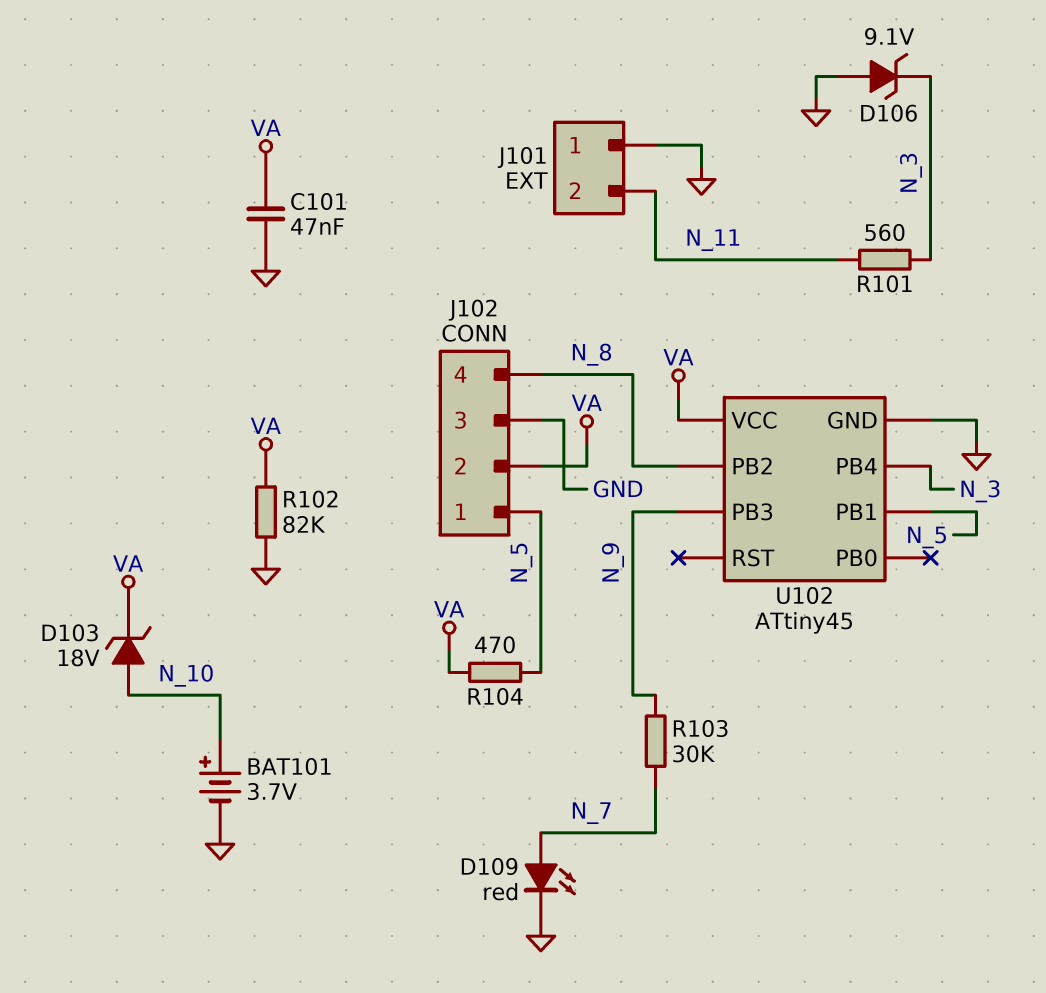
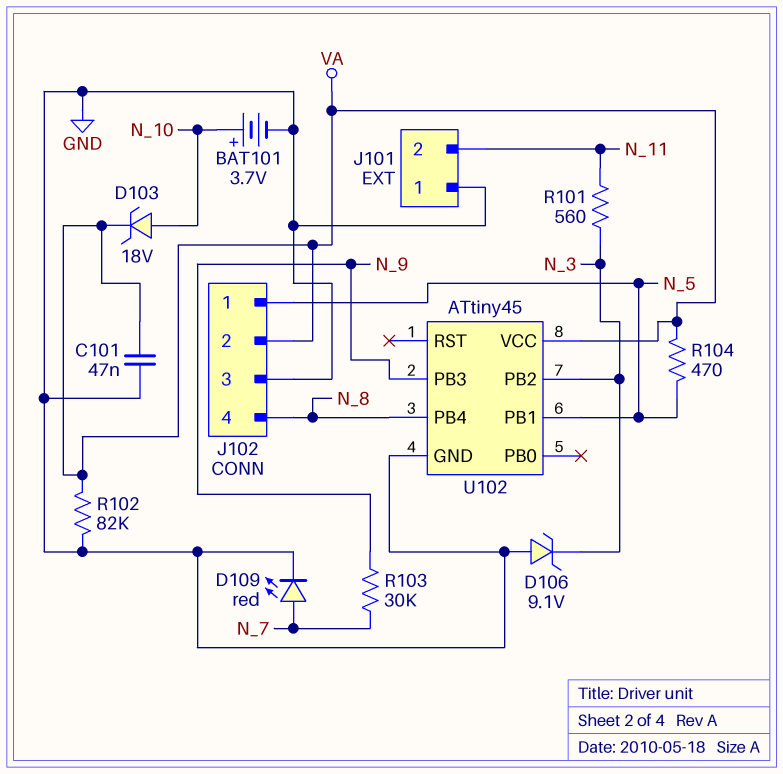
U102 pin PB2: N_8 -> N_3
U102 pin PB4: N_3 -> N_8

